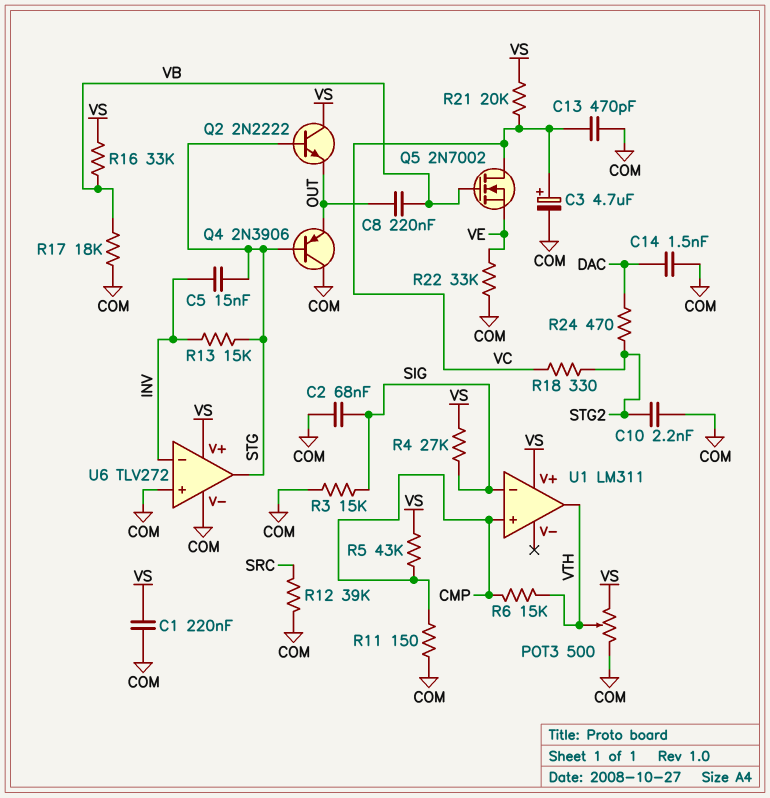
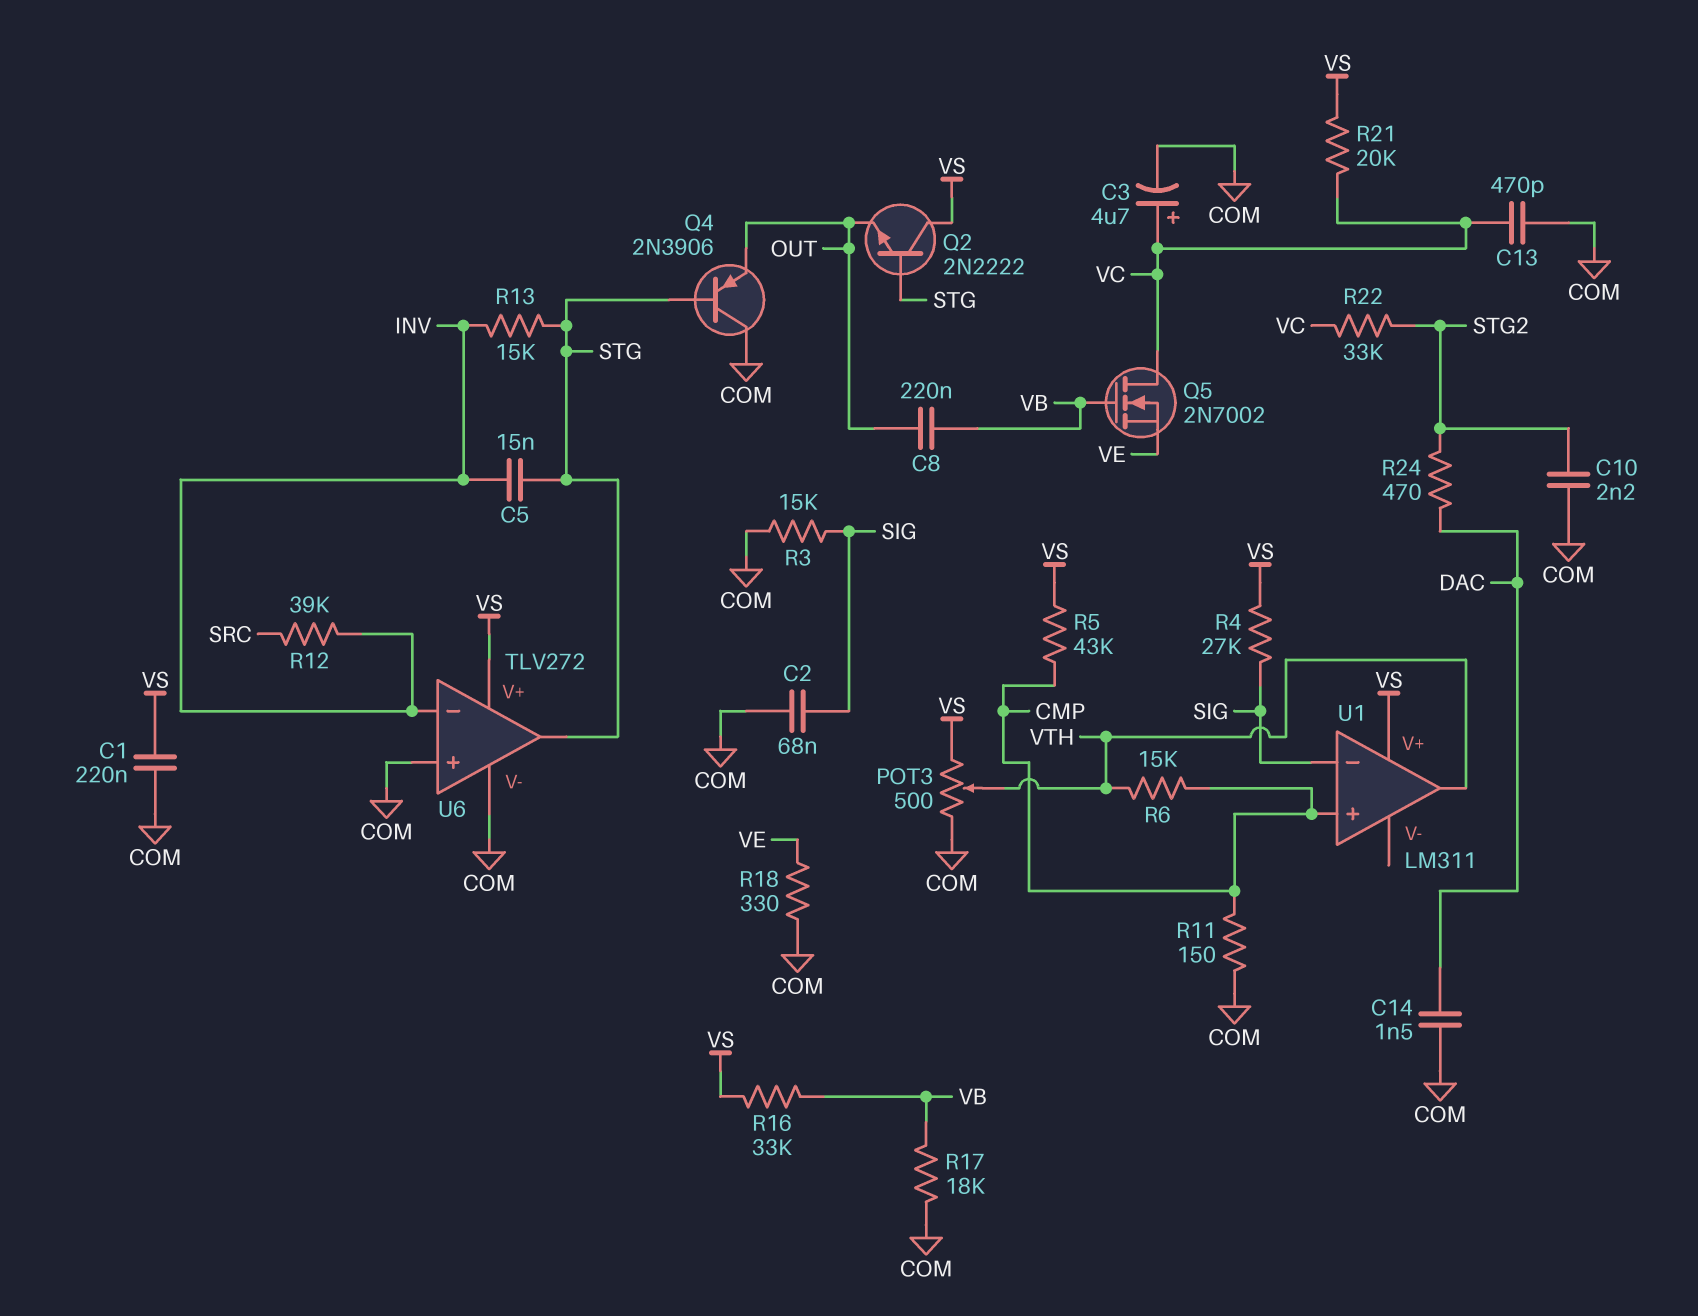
R12: 39k (COM, SRC) -> 39k (INV, SRC)
R18: 330 (STG2, VC) -> 330 (COM, VE)
R22: 33k (COM, VE) -> 33k (STG2, VC)

